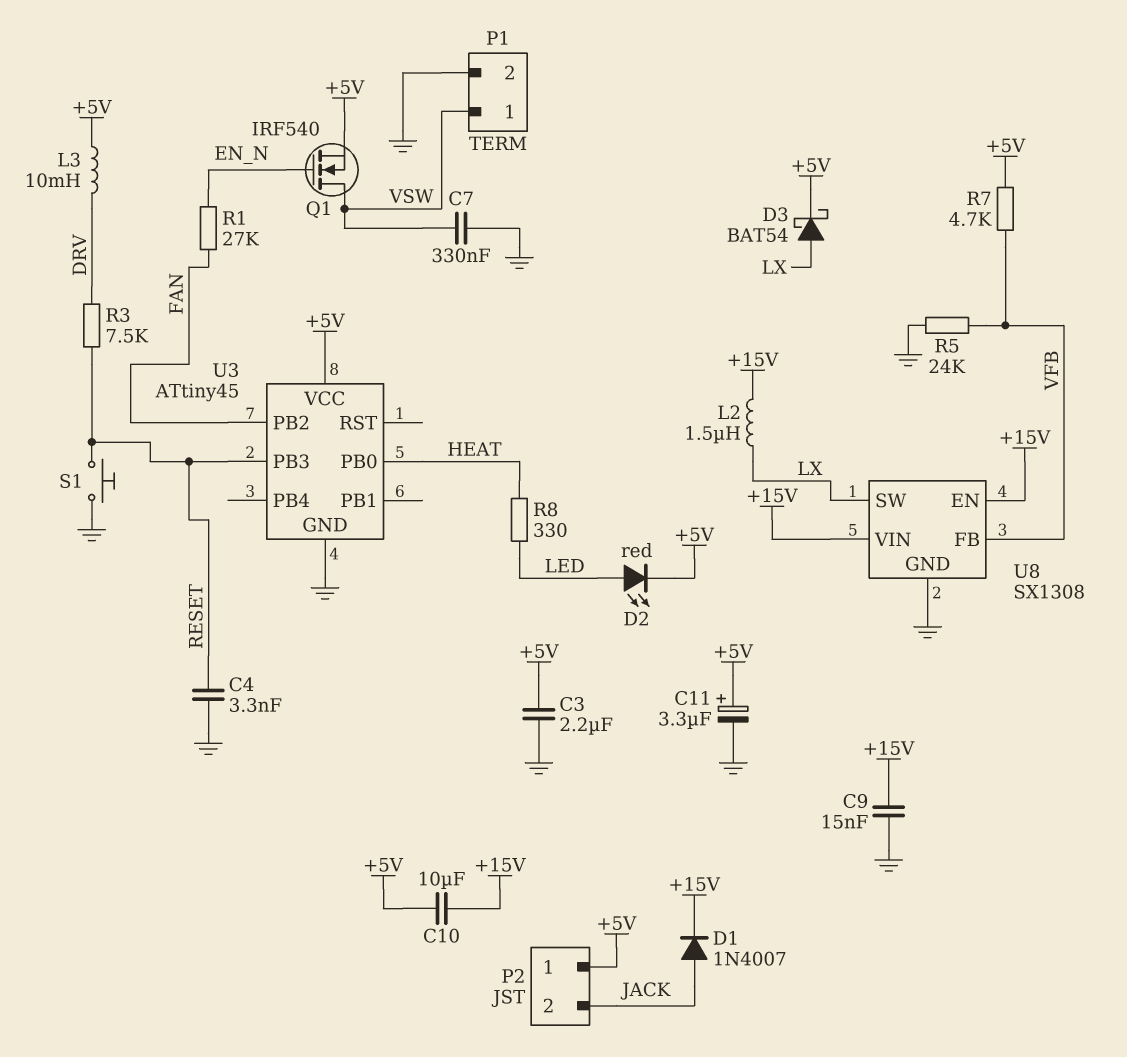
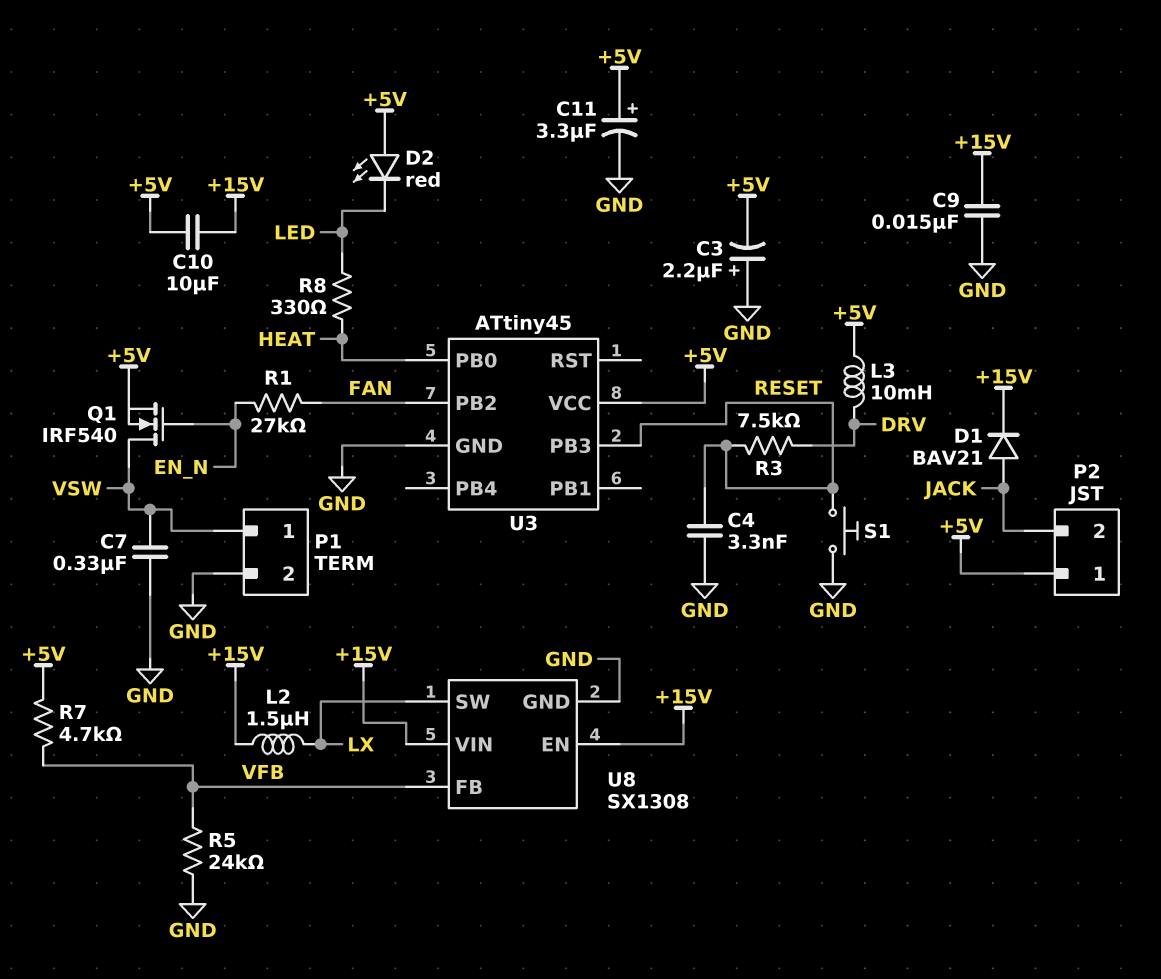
C3: 2.2uF (+5V, GND) -> 2.2uF (plus GND, minus +5V)
D1: diode 1N4007 (A JACK, K +15V) -> diode BAV21 (A JACK, K +15V)
D2: LED red (A LED, K +5V) -> LED red (A +5V, K LED)
D3: schottky BAT54 (A LX, K +5V) -> none

